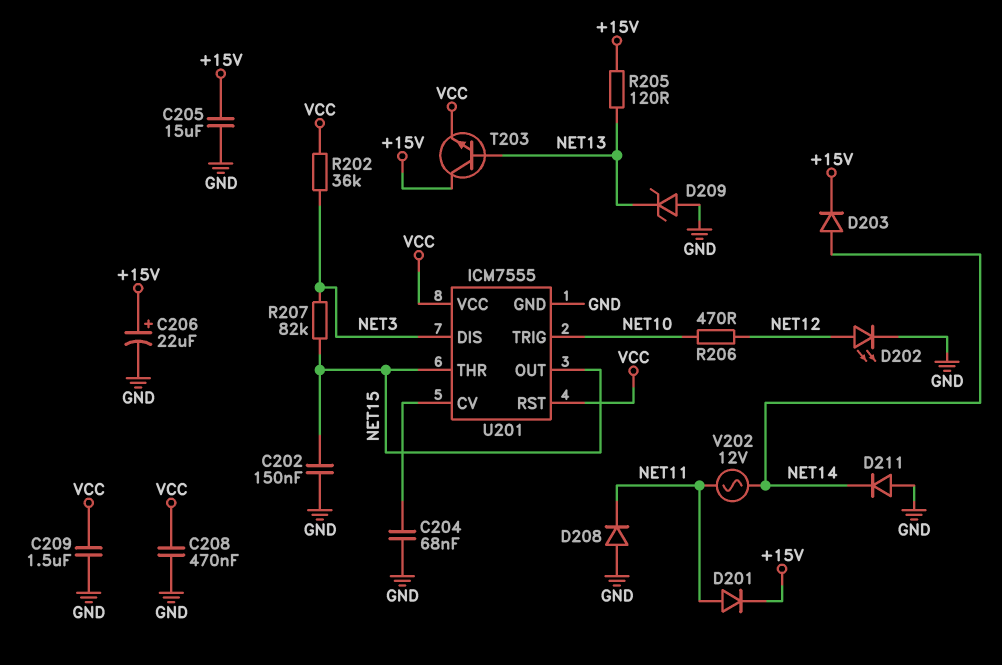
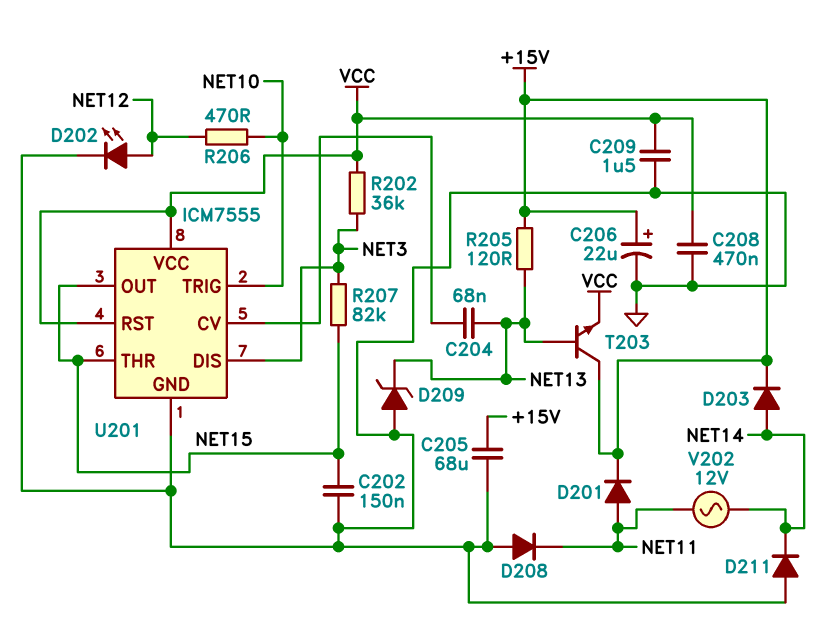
C204: 68nF (GND, U201/CV) -> 68nF (NET13, U201/CV)
C205: 15uF (+15V, GND) -> 68uF (+15V, GND)

